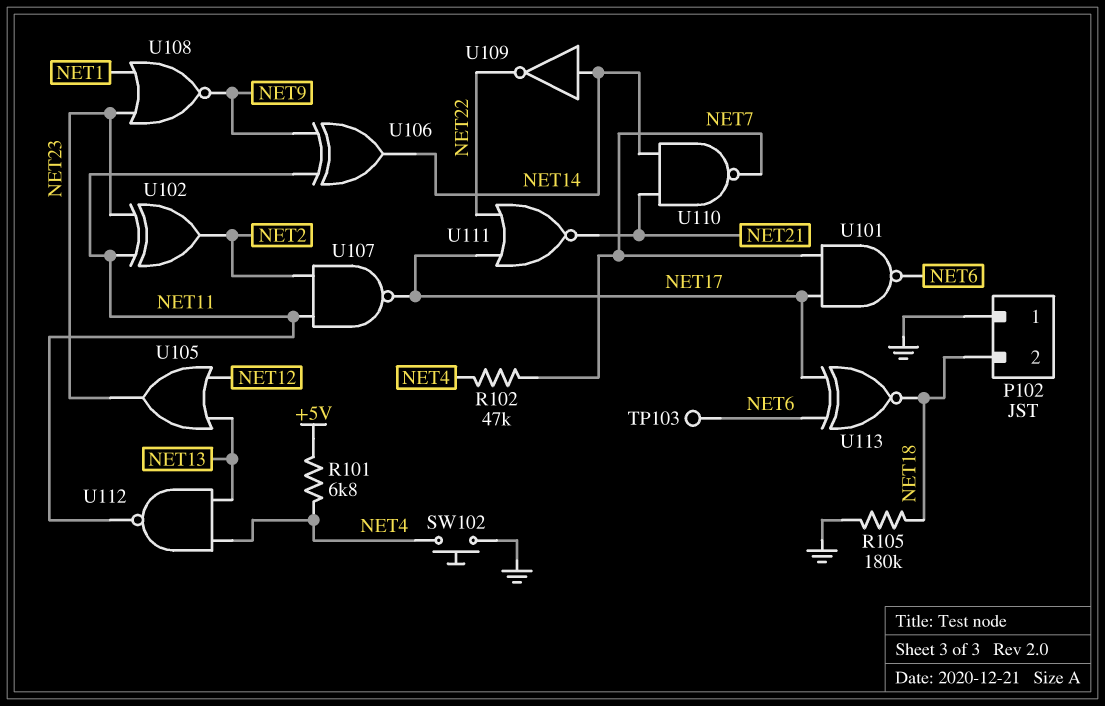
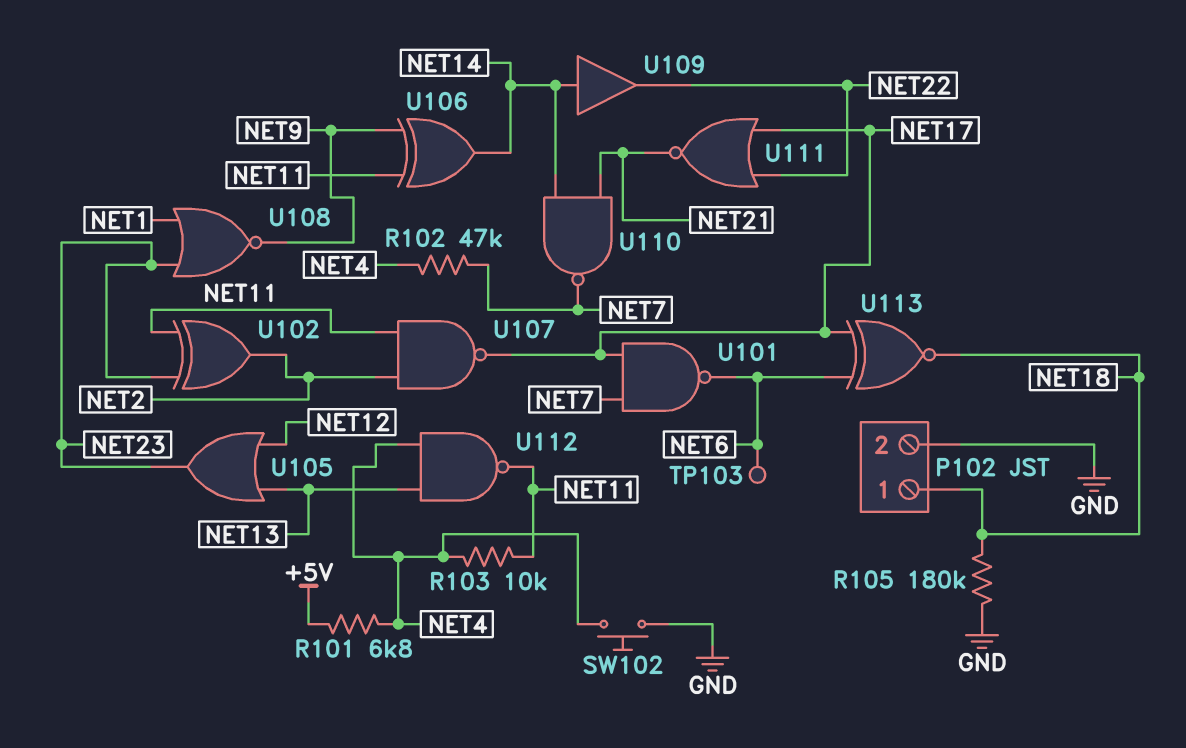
P102 pin 1: GND -> NET18
P102 pin 2: NET18 -> GND
R103: none -> 10k (NET4, NET11)
U109: NOT (in NET14, out NET22) -> buffer (in NET14, out NET22)

